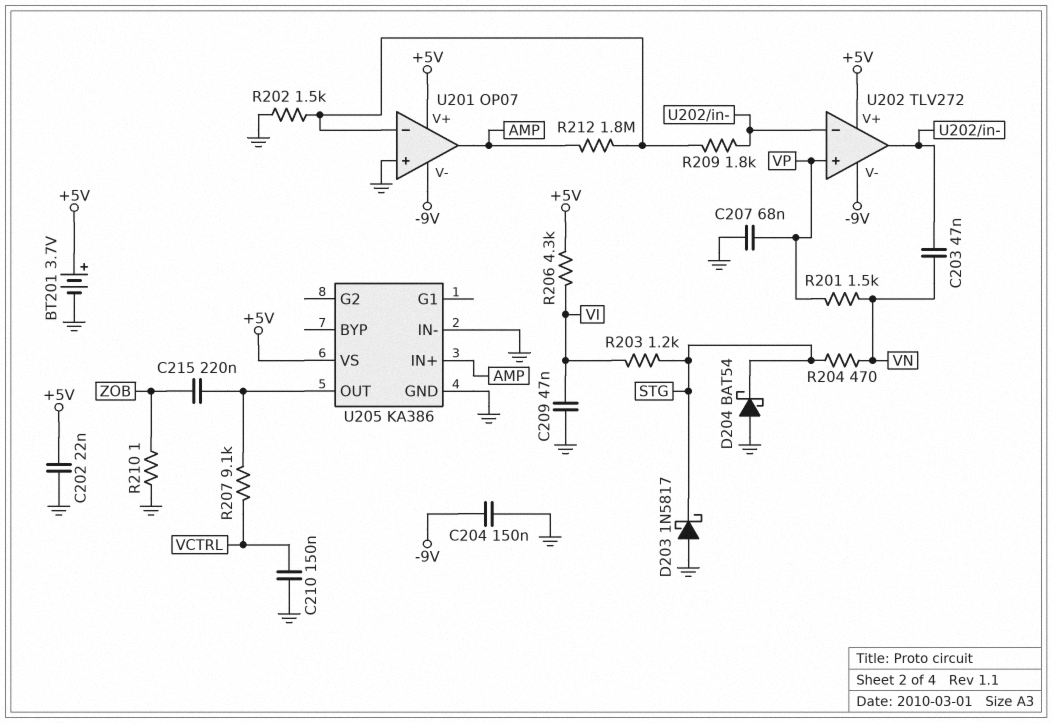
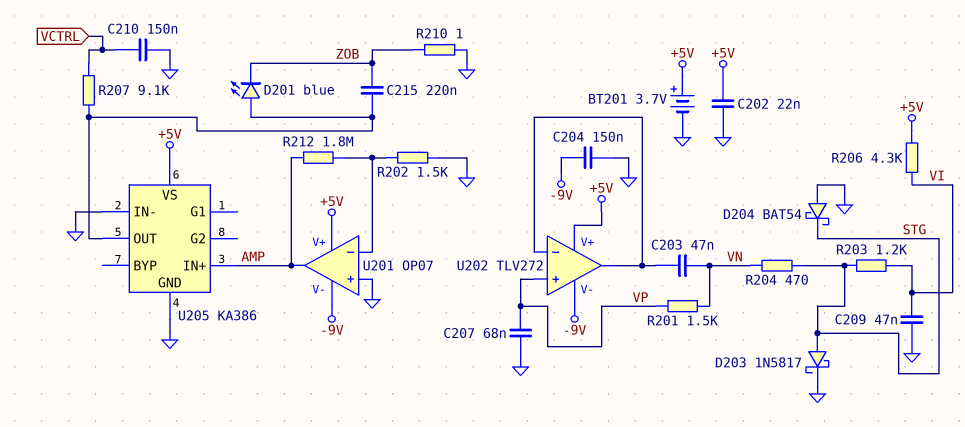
D201: none -> LED blue (A U205/OUT, K ZOB)
D203: schottky 1N5817 (A GND, K STG) -> schottky 1N5817 (A STG, K GND)
R209: 1.8k (U201/in-, U202/in-) -> none

